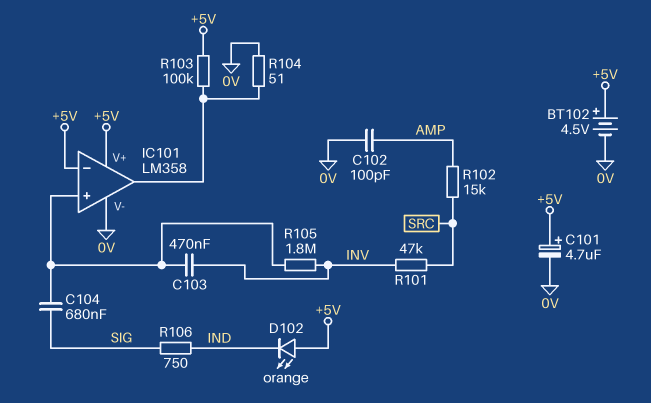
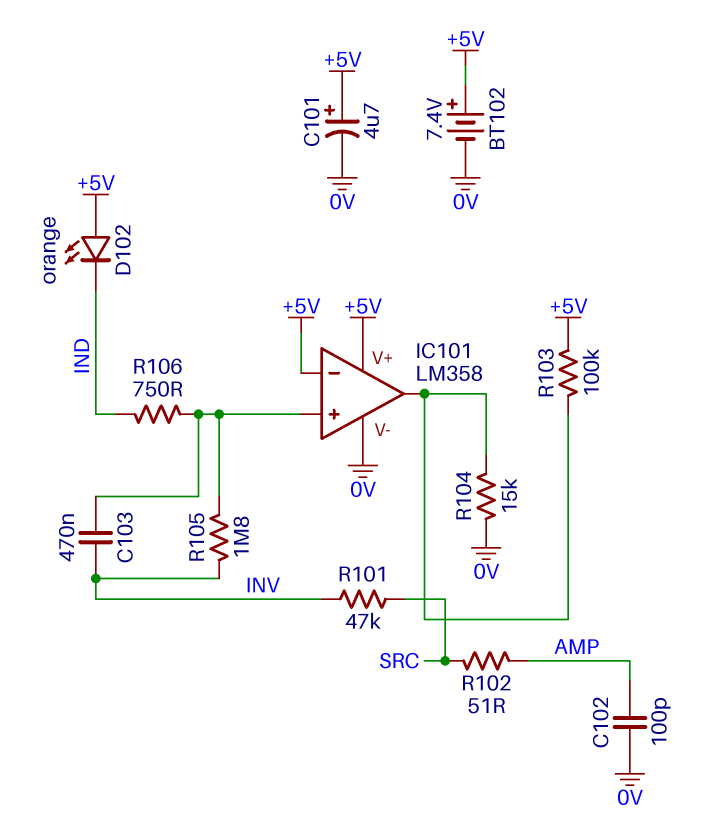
BT102: 4.5V (plus +5V, minus 0V) -> 7.4V (plus +5V, minus 0V)
C104: 680nF (IC101/in+, SIG) -> none
R102: 15k (AMP, SRC) -> 51 (AMP, SRC)
R104: 51 (0V, IC101/out) -> 15k (0V, IC101/out)
R106: 750 (IND, SIG) -> 750 (IC101/in+, IND)

